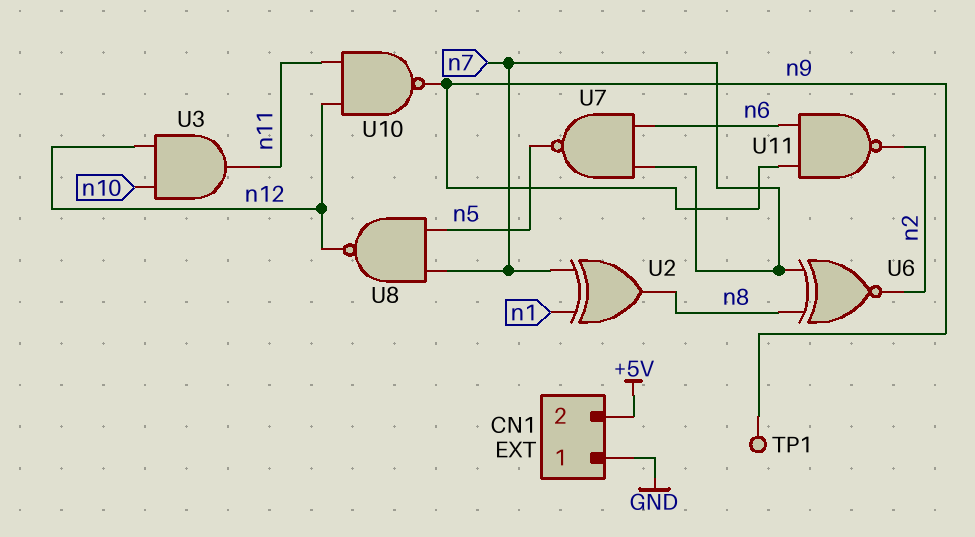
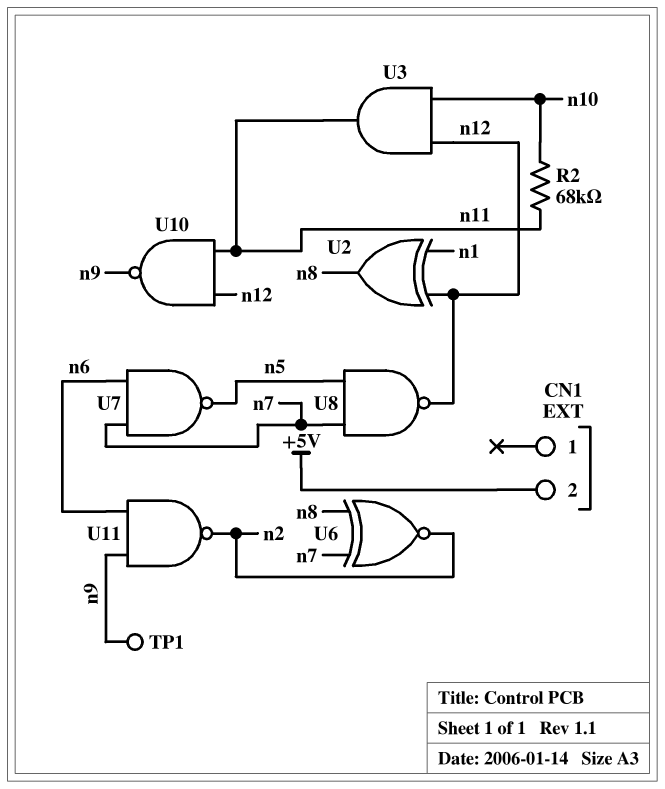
CN1 pin 1: GND -> none
R2: none -> 68k (n10, n11)
U2: XOR (in n1, in n7, out n8) -> XOR (in n1, in n12, out n8)

